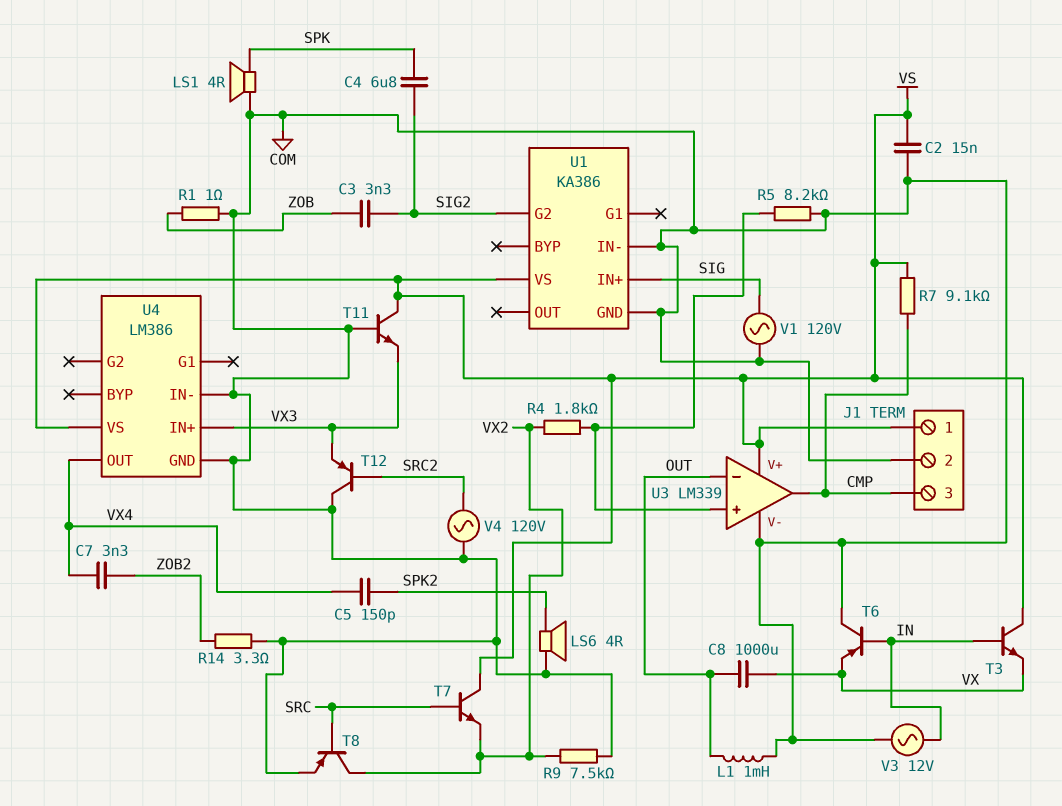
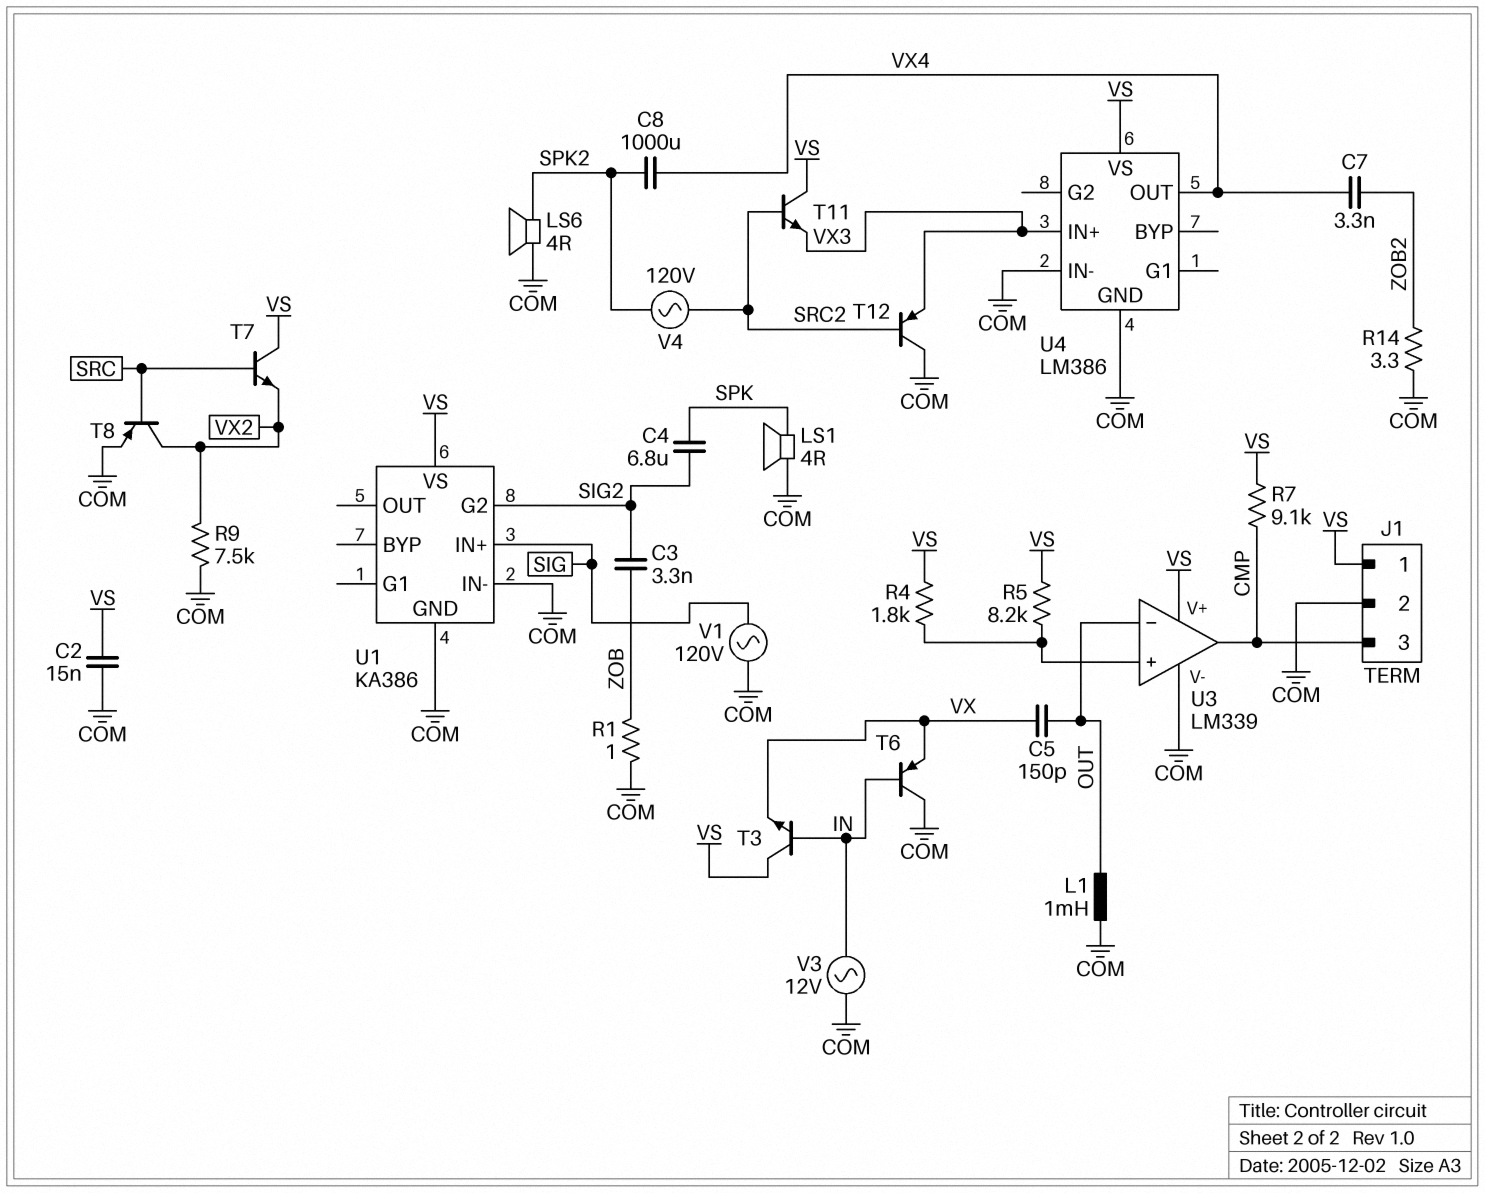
C5: 150pF (SPK2, VX4) -> 150pF (OUT, VX)
C8: 1000uF (OUT, VX) -> 1000uF (SPK2, VX4)
R4: 1.8k (U3/in+, VX2) -> 1.8k (U3/in+, VS)
R5: 8.2k (COM, U3/in+) -> 8.2k (U3/in+, VS)
T11: NPN (B COM, C VS, E VX3) -> NPN (B SRC2, C VS, E VX3)
V4: AC 120V (COM, SRC2) -> AC 120V (SPK2, SRC2)

